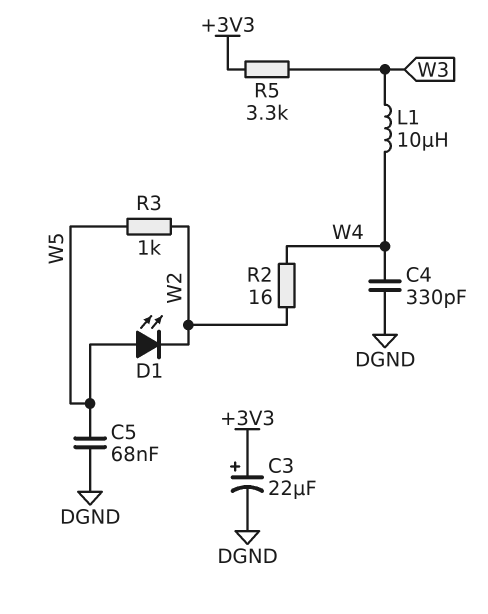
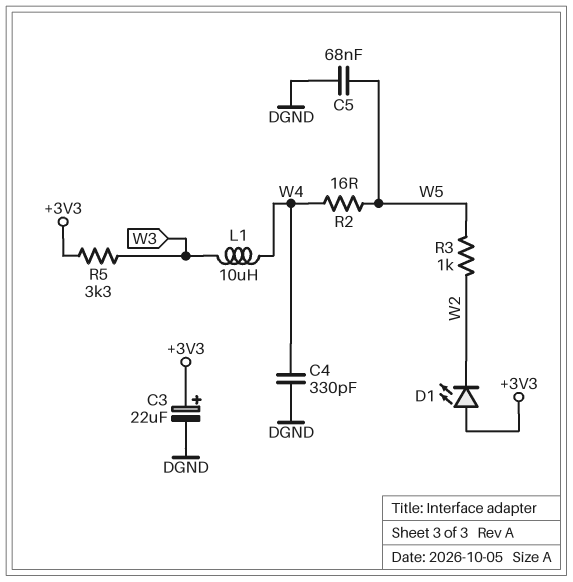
D1: LED (A W5, K W2) -> LED (A +3V3, K W2)
R2: 16 (W2, W4) -> 16 (W4, W5)

